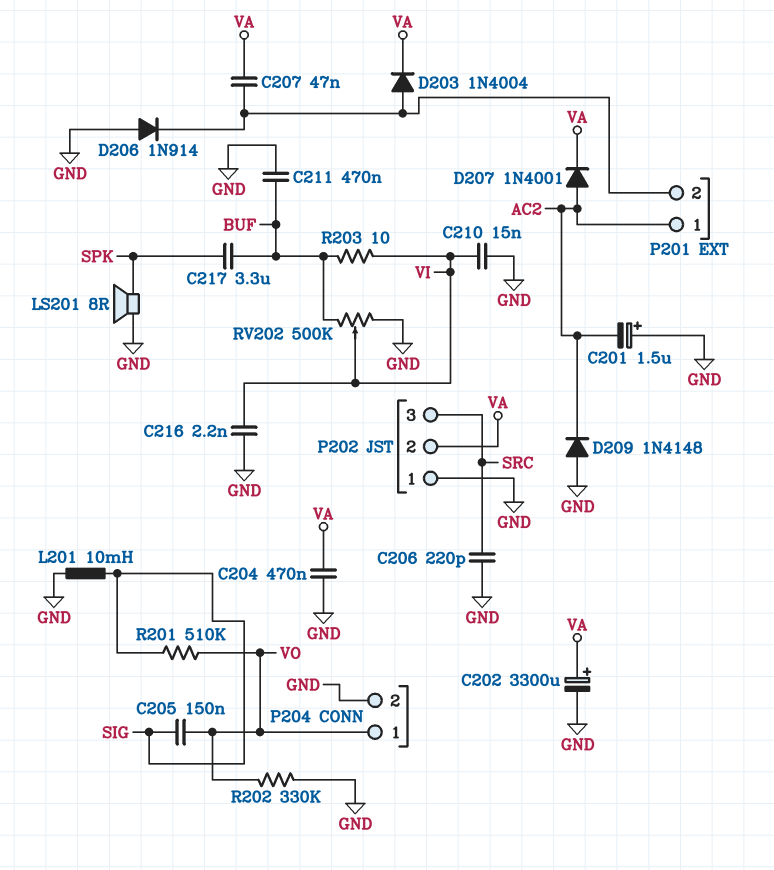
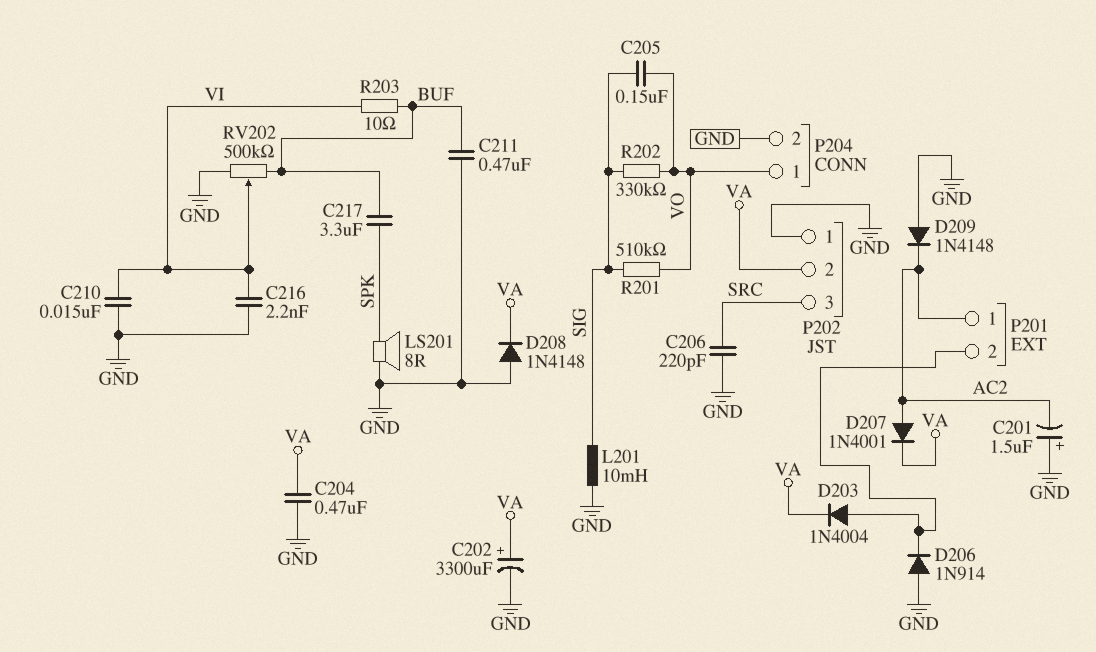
C207: 47nF (P201/2, VA) -> none
D208: none -> diode 1N4148 (A GND, K VA)
R202: 330k (GND, VO) -> 330k (SIG, VO)

